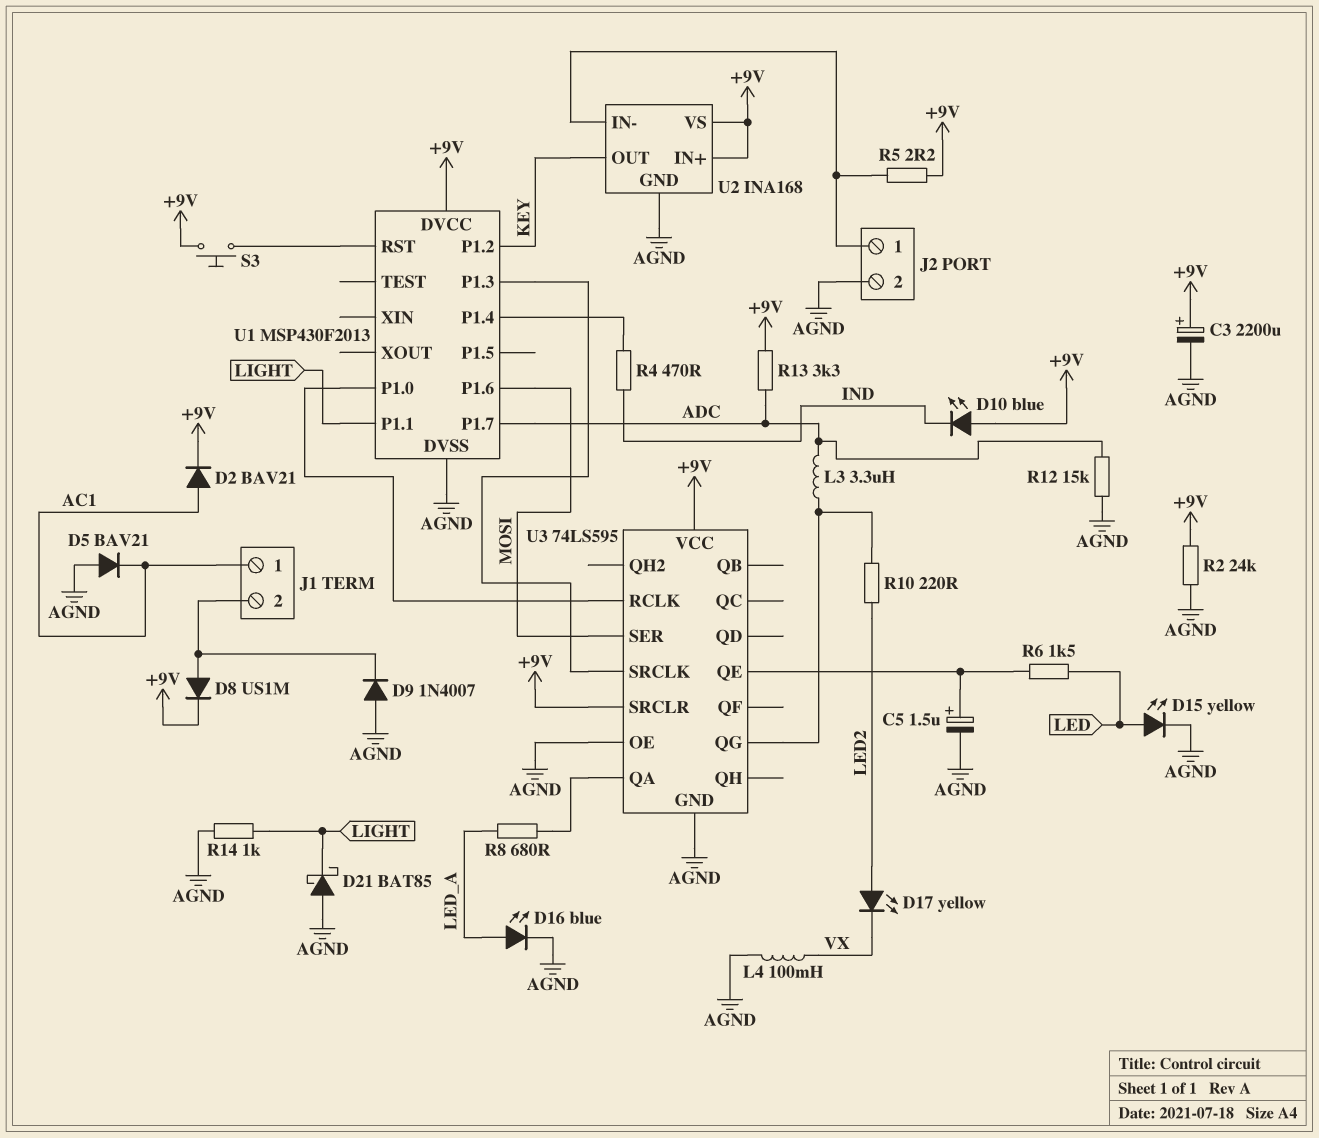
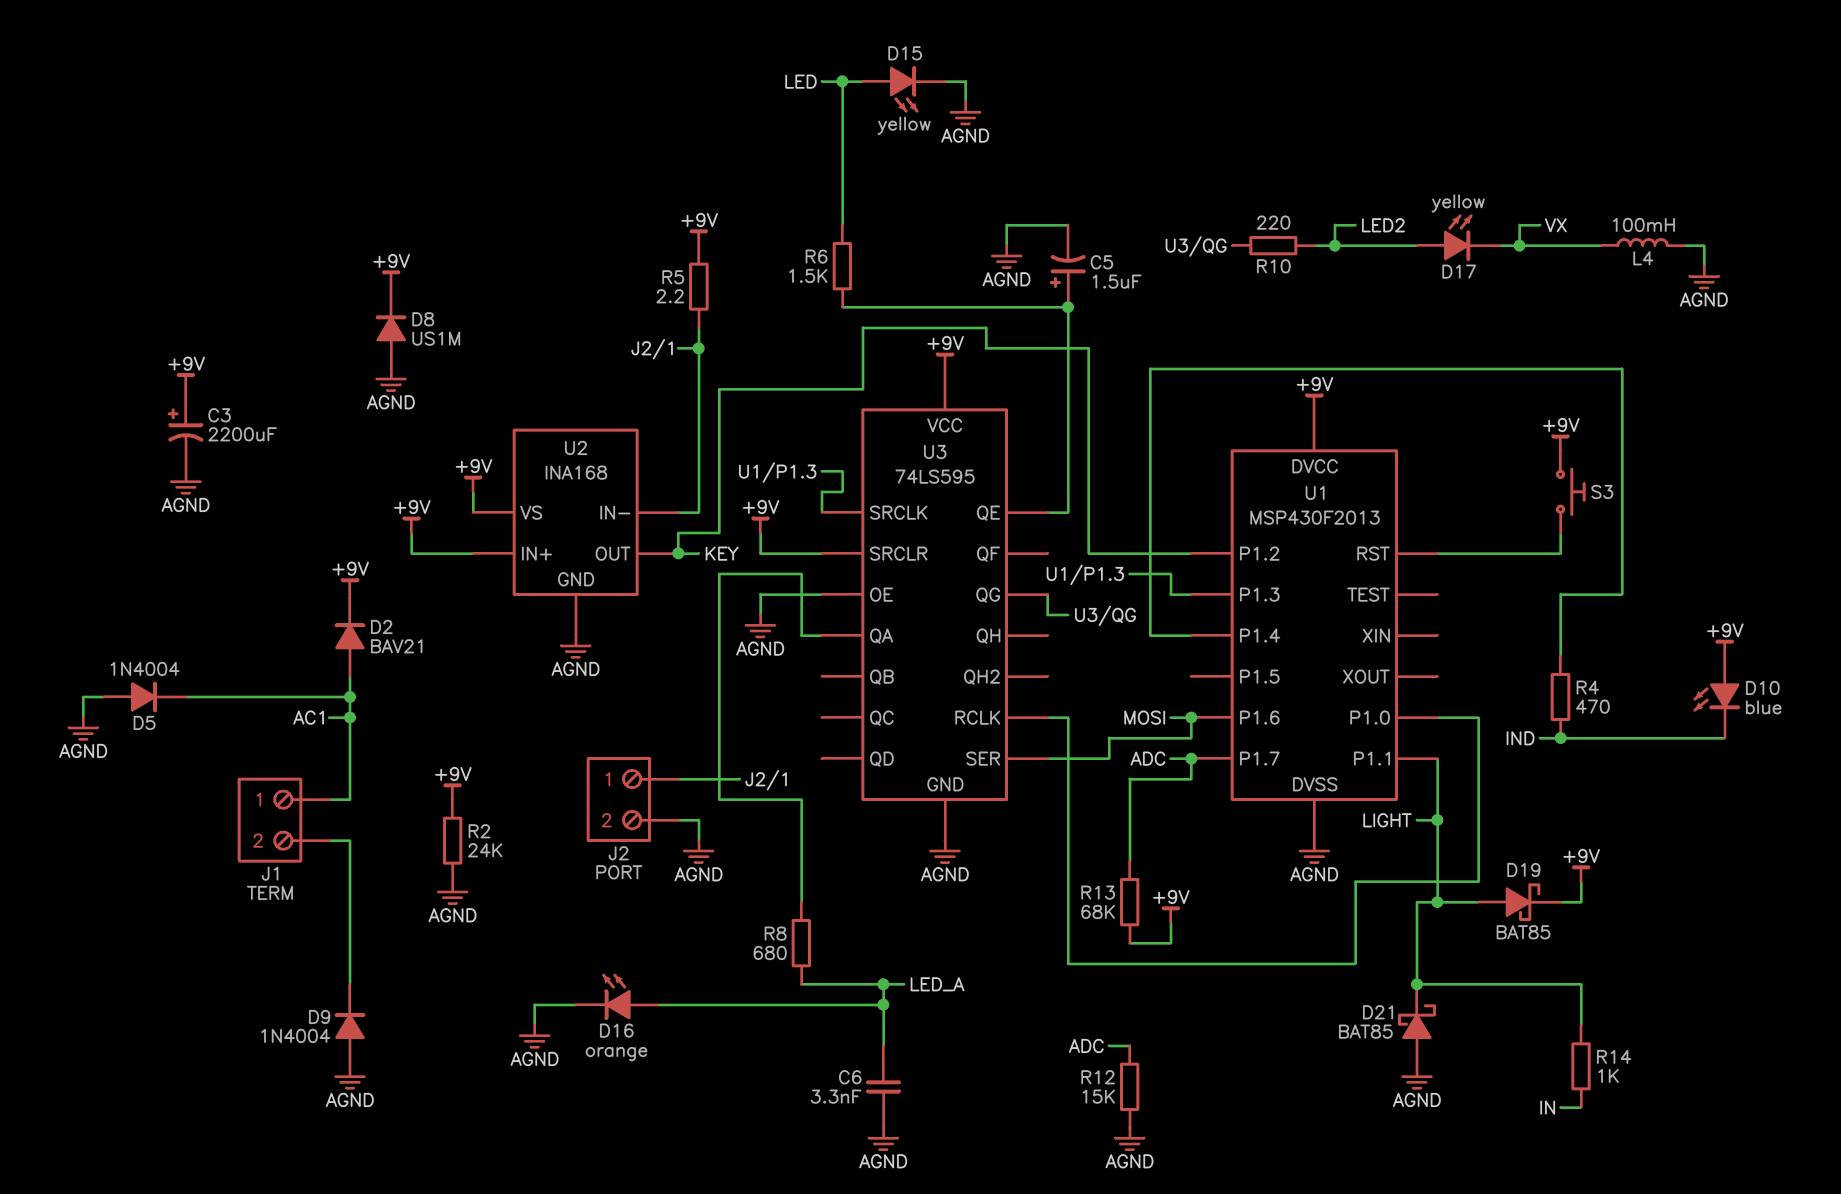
C6: none -> 3.3nF (AGND, LED_A)
D5: diode BAV21 (A AGND, K AC1) -> diode 1N4004 (A AGND, K AC1)
D8: diode US1M (A J1/2, K +9V) -> diode US1M (A AGND, K +9V)
D9: diode 1N4007 (A AGND, K J1/2) -> diode 1N4004 (A AGND, K J1/2)
D16: LED blue (A LED_A, K AGND) -> LED orange (A LED_A, K AGND)
D19: none -> schottky BAT85 (A LIGHT, K +9V)
L3: 3.3uH (ADC, U3/QG) -> none
R13: 3.3k (+9V, ADC) -> 68k (+9V, ADC)
R14: 1k (AGND, LIGHT) -> 1k (IN, LIGHT)

